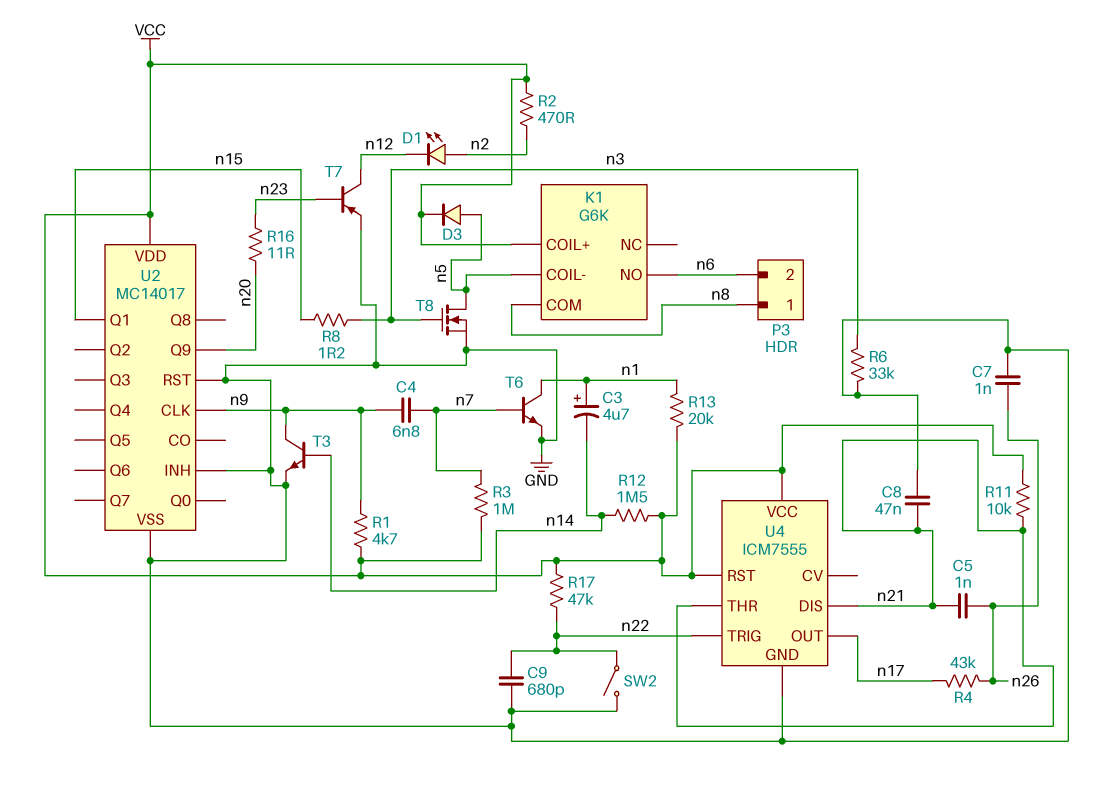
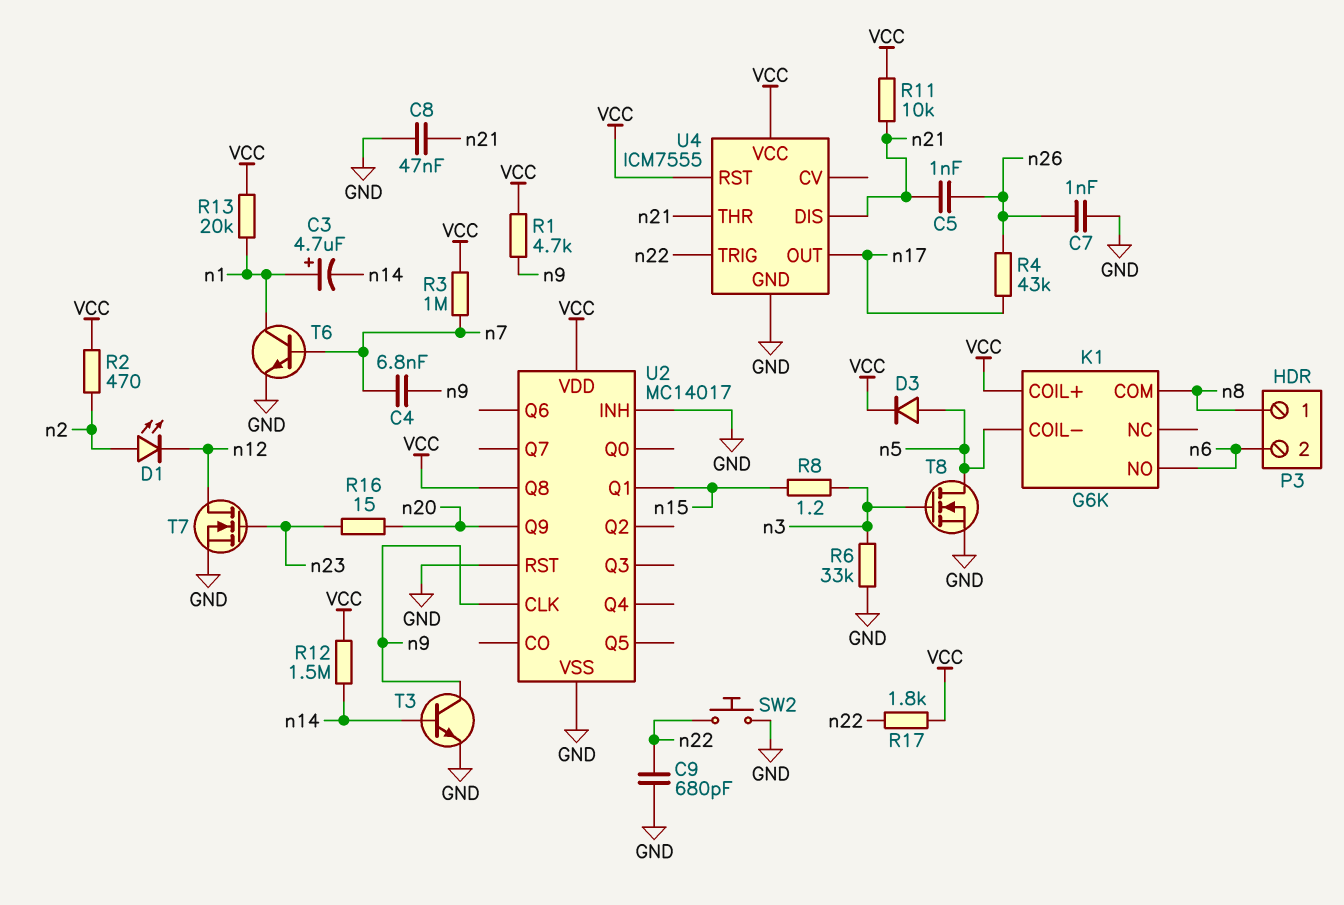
R16: 11 (n20, n23) -> 15 (n20, n23)
R17: 47k (VCC, n22) -> 1.8k (VCC, n22)
SW2: switch (GND, n22) -> button (GND, n22)
T7: PNP (B n23, C n12, E GND) -> NMOS (G n23, D n12, S GND)
U2 pin Q8: none -> VCC

